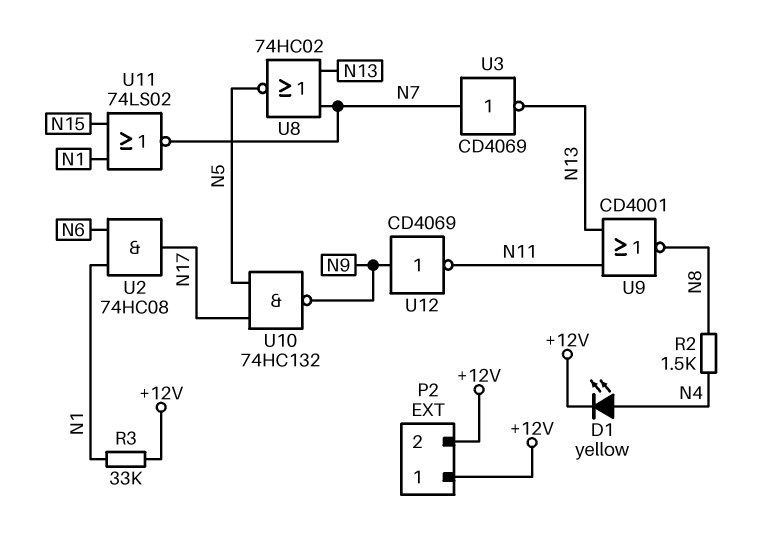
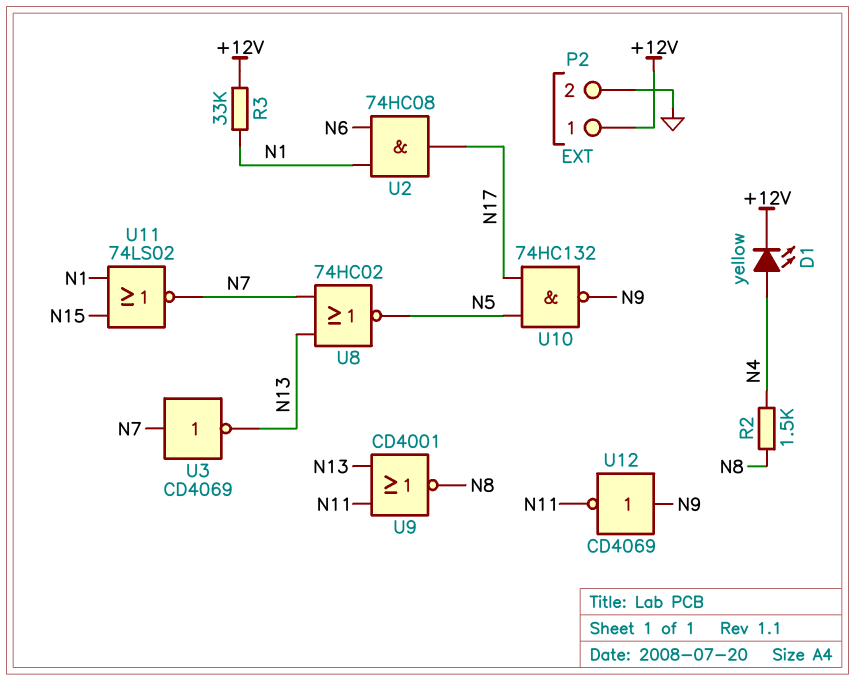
P2 pin 2: +12V -> GND

